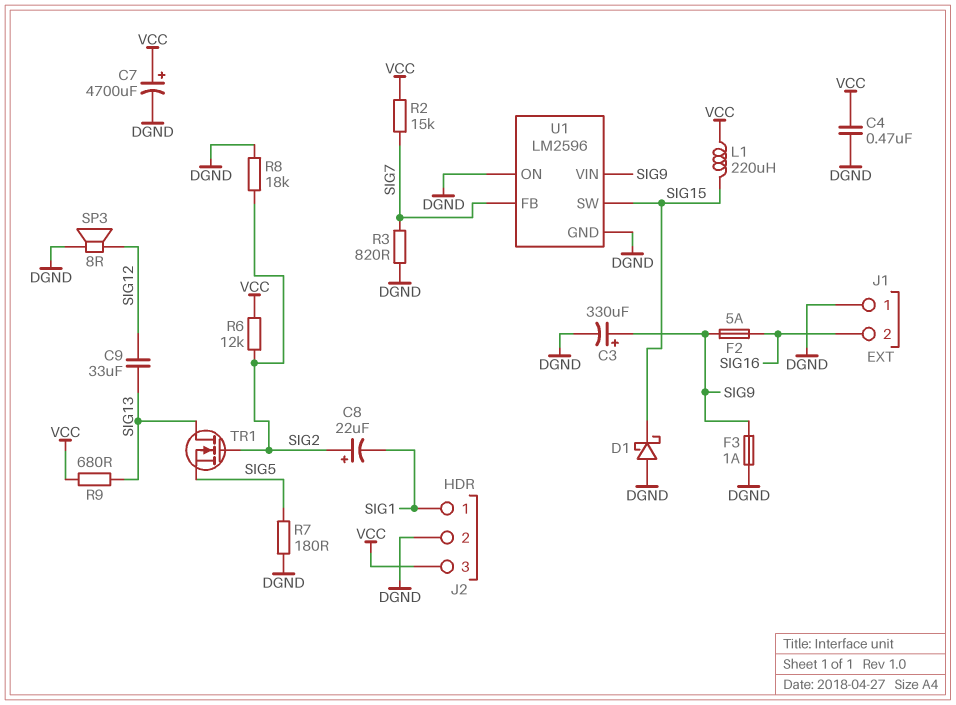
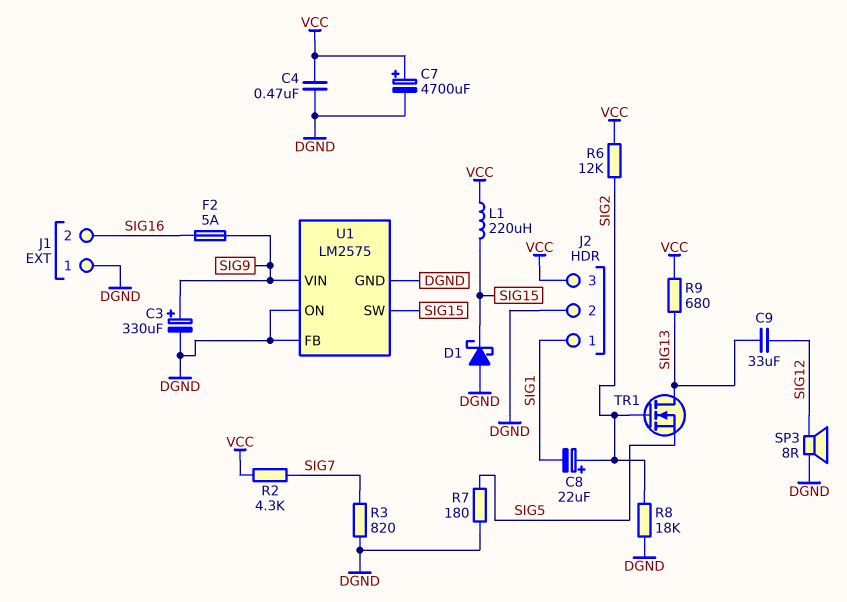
F3: 1A (DGND, SIG9) -> none
R2: 15k (SIG7, VCC) -> 4.3k (SIG7, VCC)
U1: LM2596 -> LM2575
U1 pin FB: SIG7 -> DGND

